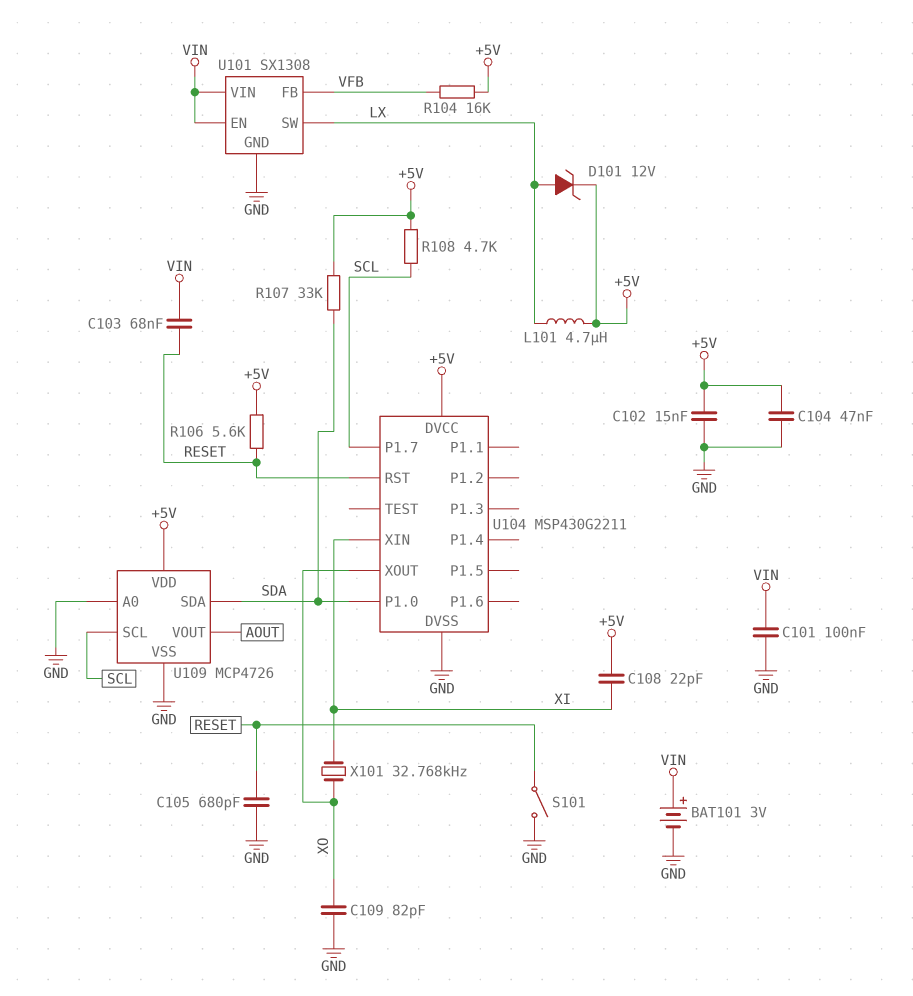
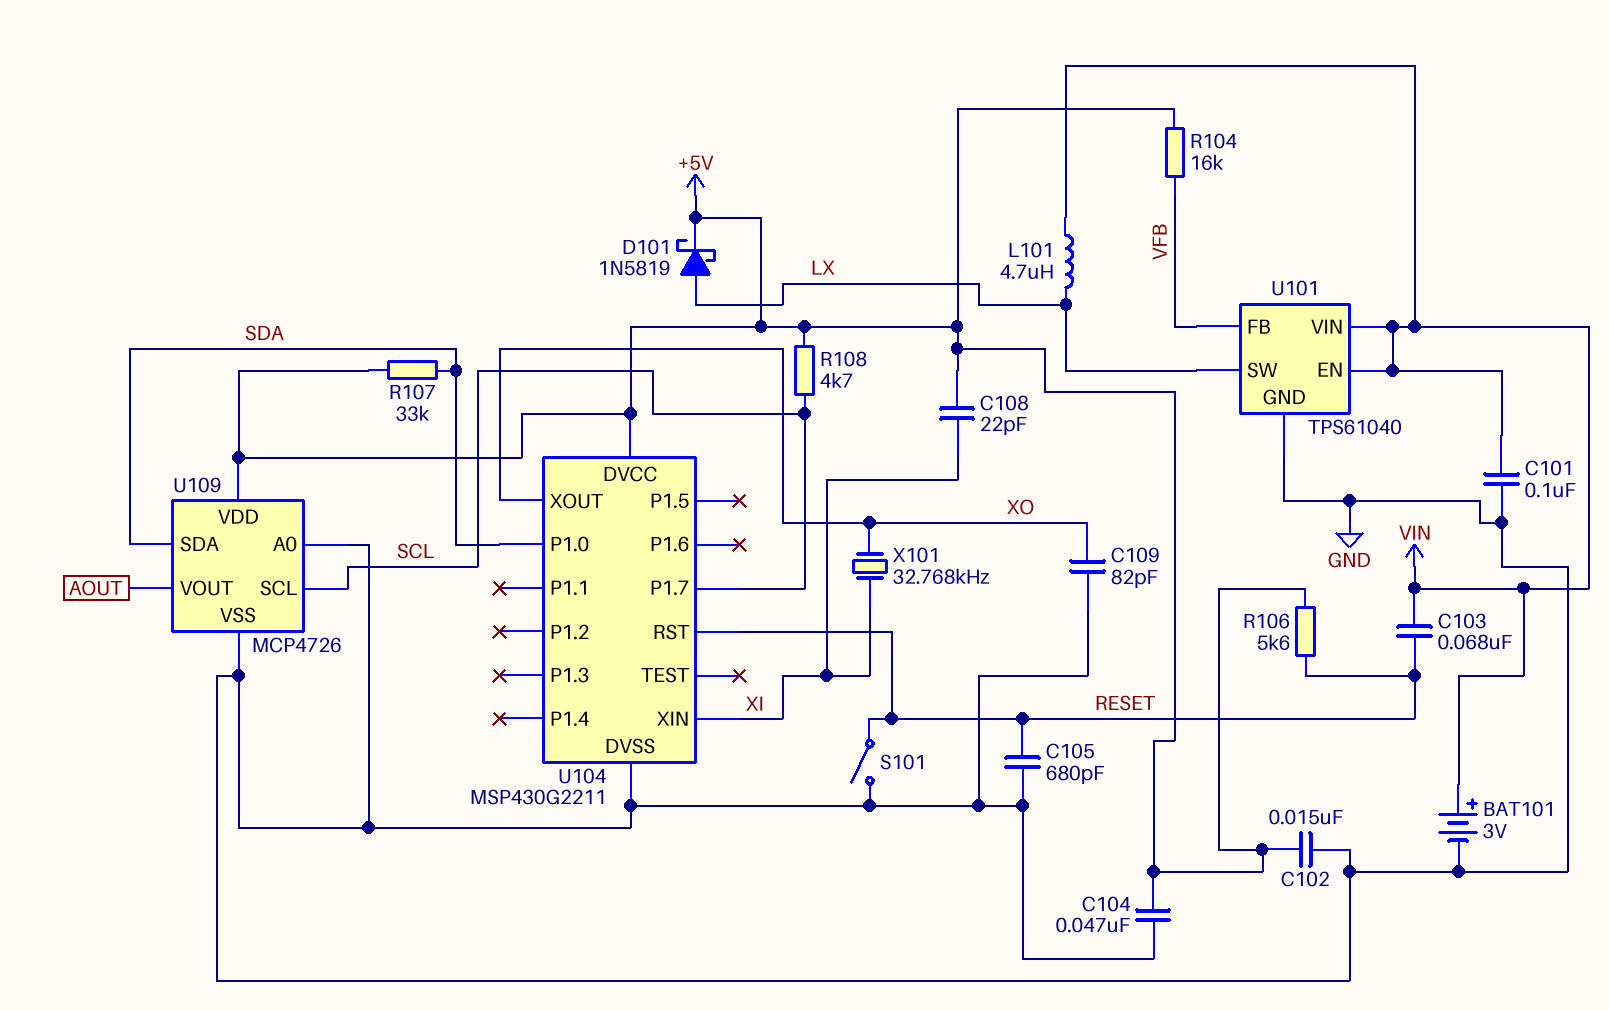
D101: zener 12V (A LX, K +5V) -> schottky 1N5819 (A LX, K +5V)
L101: 4.7uH (+5V, LX) -> 4.7uH (LX, VIN)
U101: SX1308 -> TPS61040

